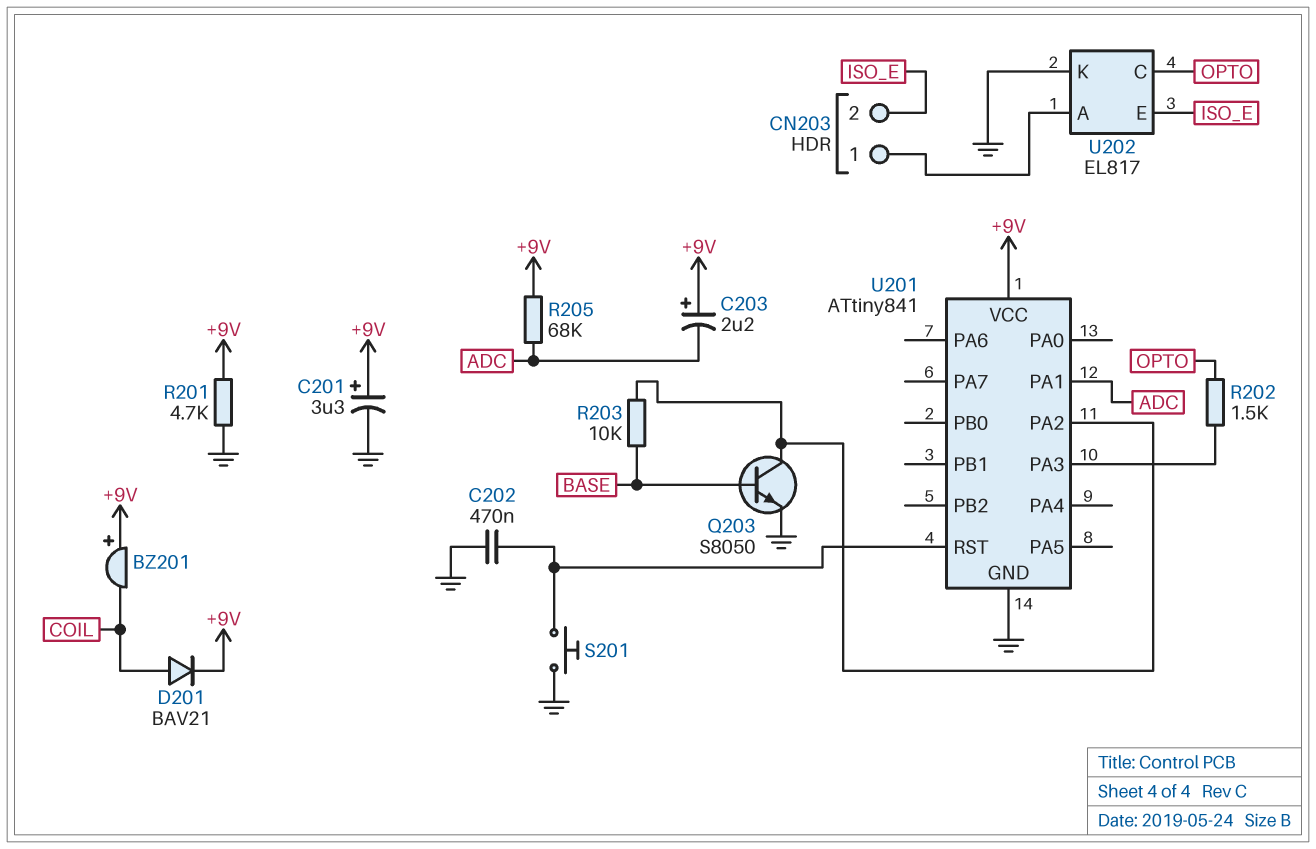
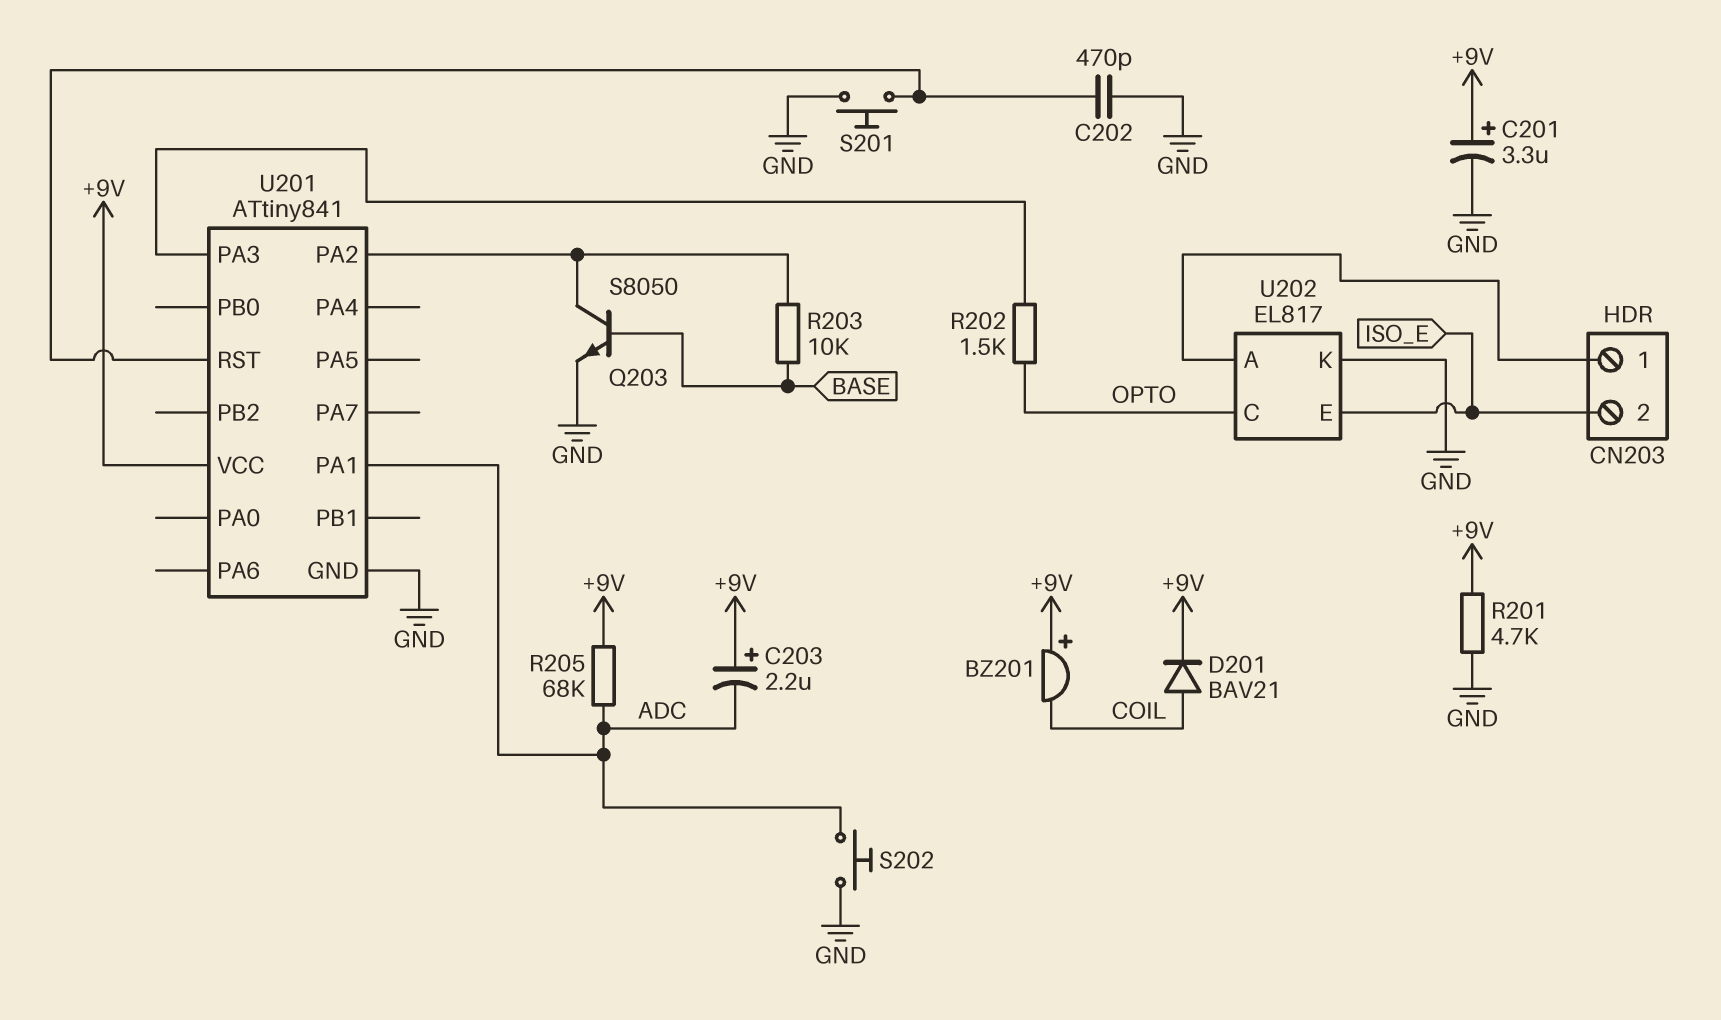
C202: 470nF (GND, U201/RST) -> 470pF (GND, U201/RST)
S202: none -> button (ADC, GND)

